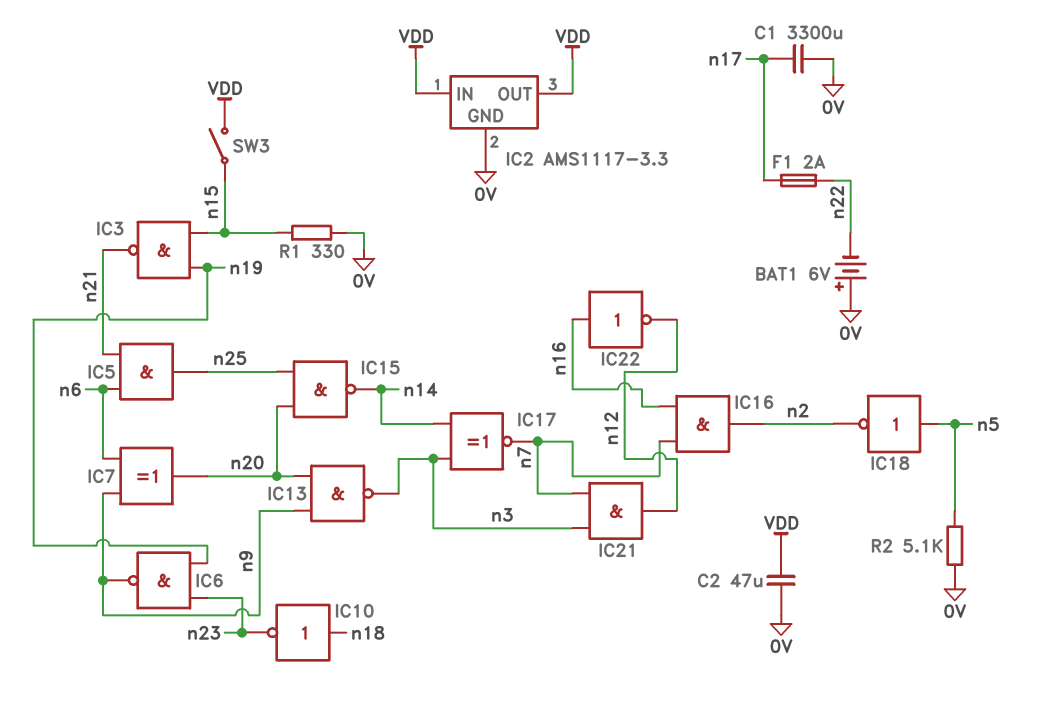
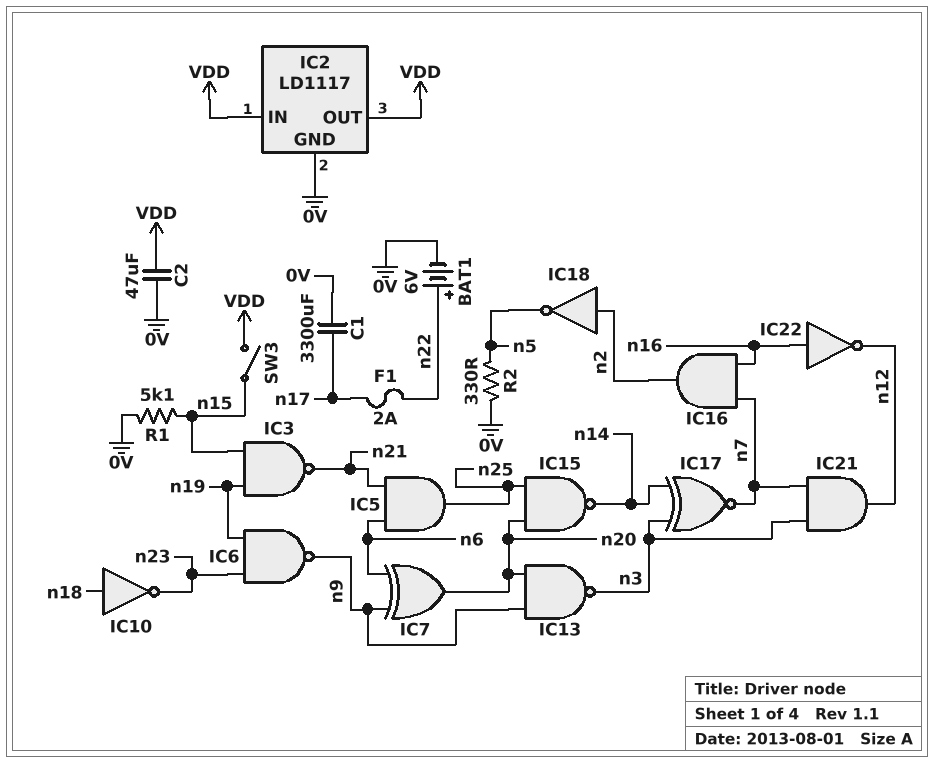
BAT1: 6V (plus 0V, minus n22) -> 6V (plus n22, minus 0V)
IC2: AMS1117-3.3 -> LD1117
IC18: NOT (in n5, out n2) -> NOT (in n2, out n5)
R1: 330 (0V, n15) -> 5.1k (0V, n15)
R2: 5.1k (0V, n5) -> 330 (0V, n5)

